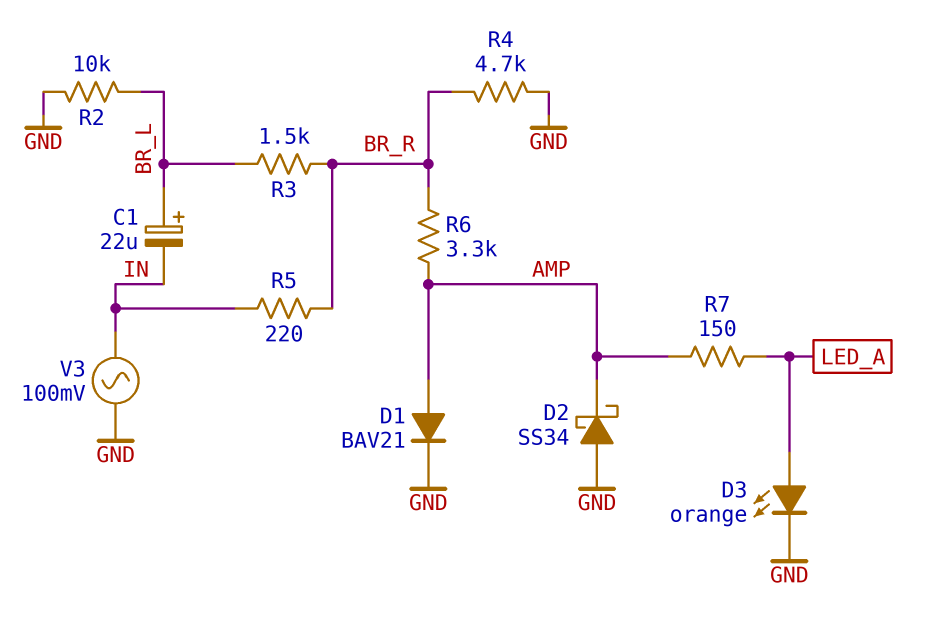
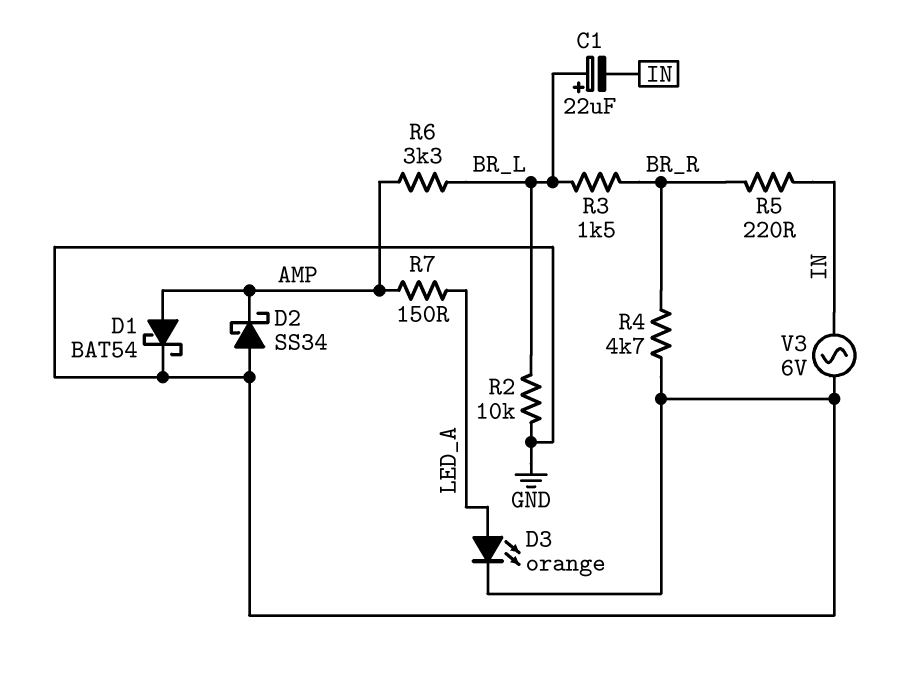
D1: diode BAV21 (A AMP, K GND) -> schottky BAT54 (A AMP, K GND)
R6: 3.3k (AMP, BR_R) -> 3.3k (AMP, BR_L)
V3: AC 100mV (GND, IN) -> AC 6V (GND, IN)

